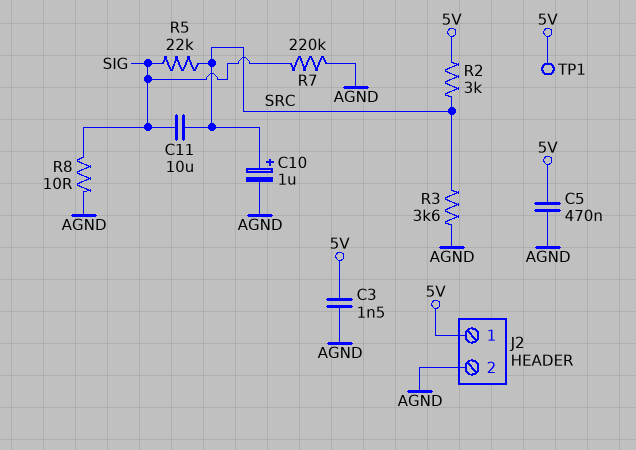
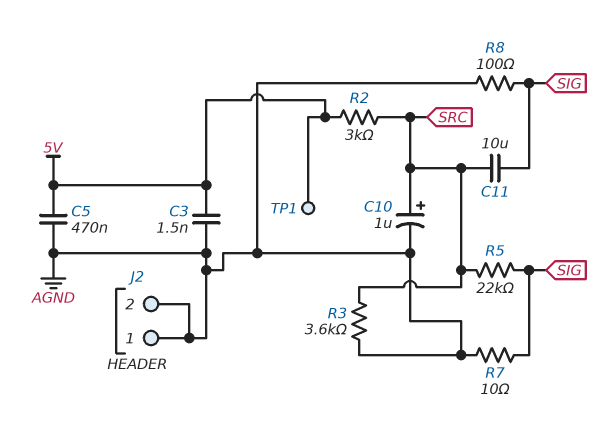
J2 pin 1: 5V -> AGND
R7: 220k (AGND, SIG) -> 10 (AGND, SIG)
R8: 10 (AGND, SIG) -> 100 (AGND, SIG)

